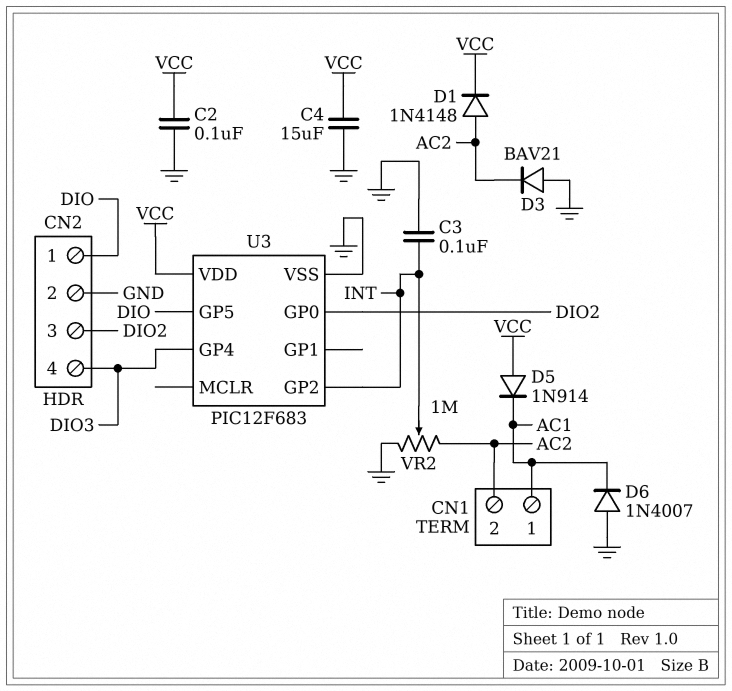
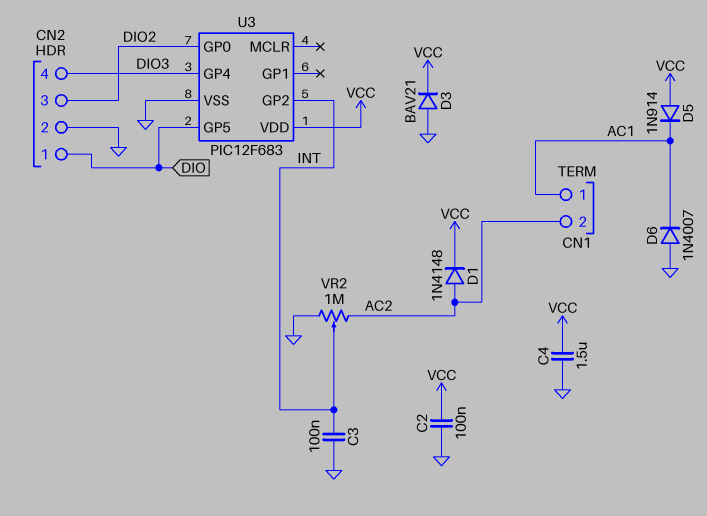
C4: 15uF (GND, VCC) -> 1.5uF (GND, VCC)
D3: diode BAV21 (A GND, K AC2) -> diode BAV21 (A GND, K VCC)

